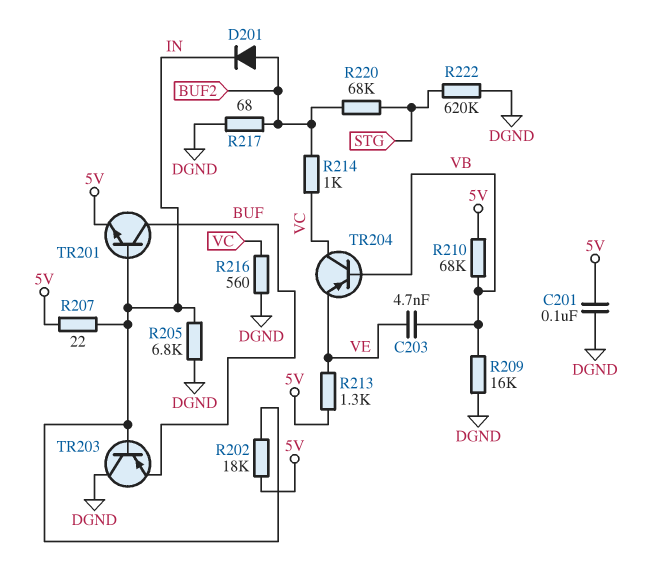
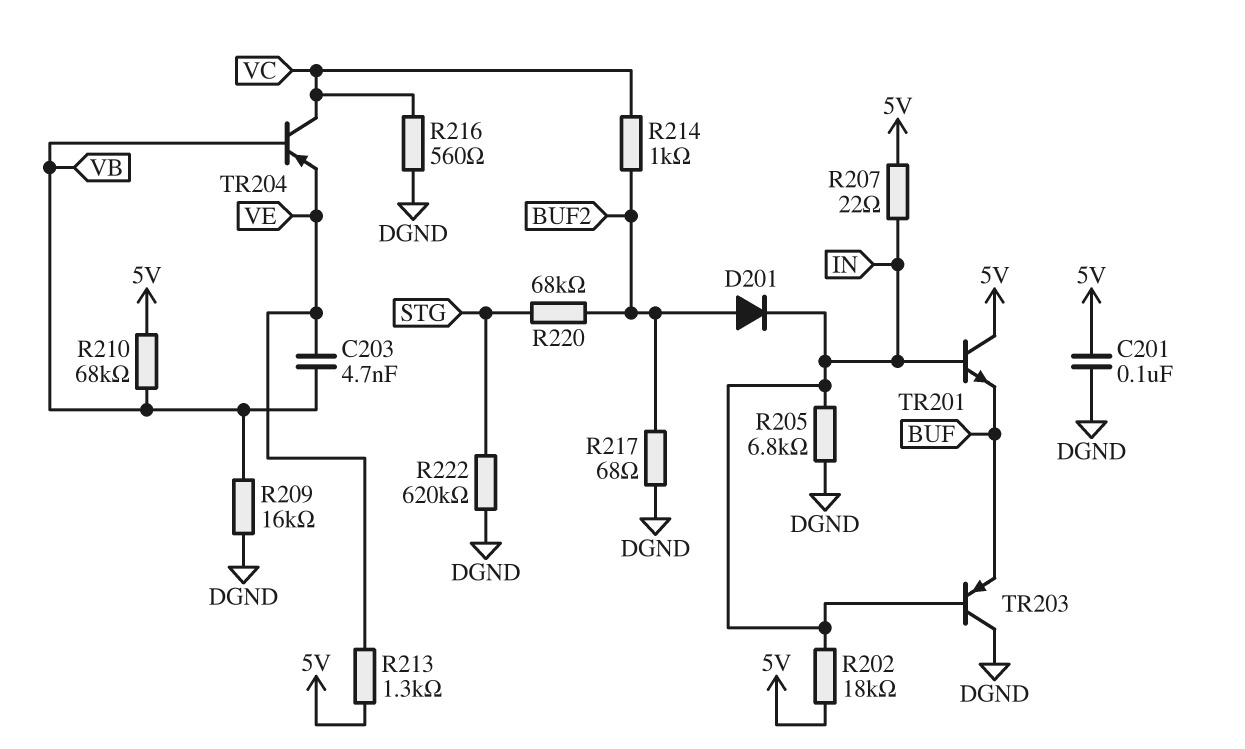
TR201: NPN (B IN, C BUF, E 5V) -> NPN (B IN, C 5V, E BUF)

